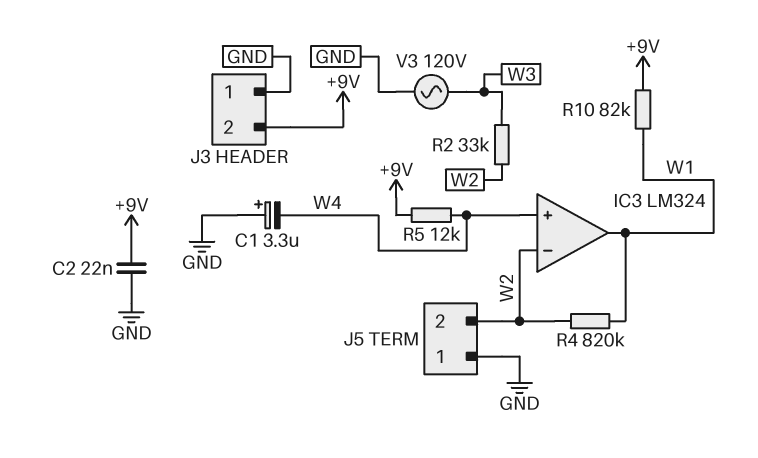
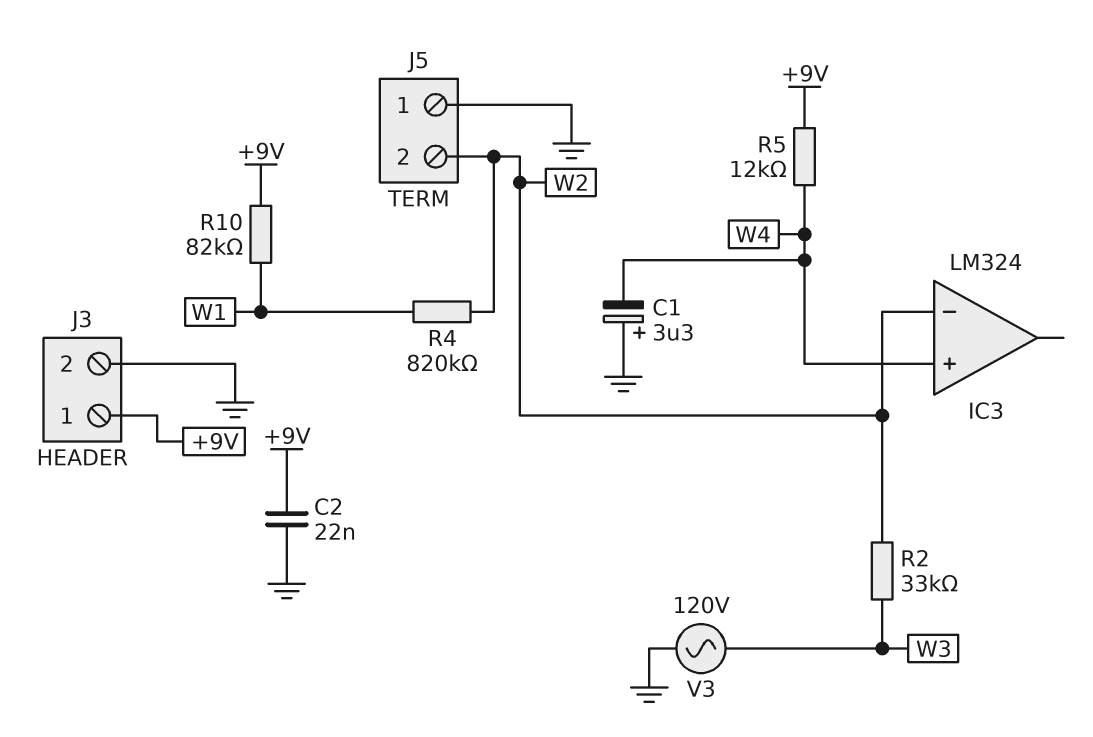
IC3 pin out: W1 -> none
J3 pin 1: GND -> +9V
J3 pin 2: +9V -> GND

